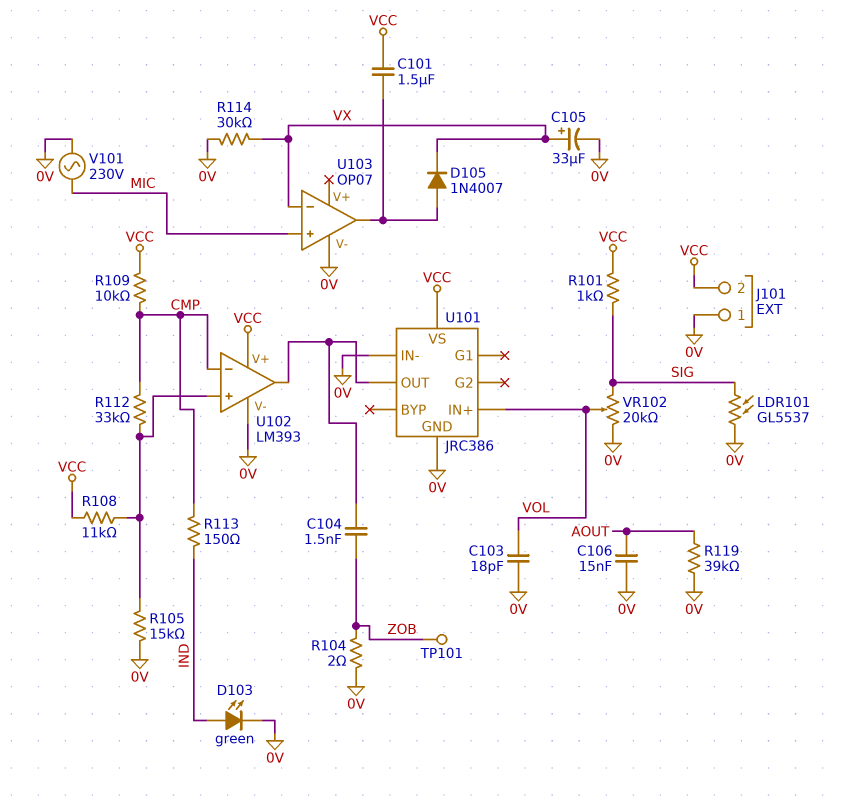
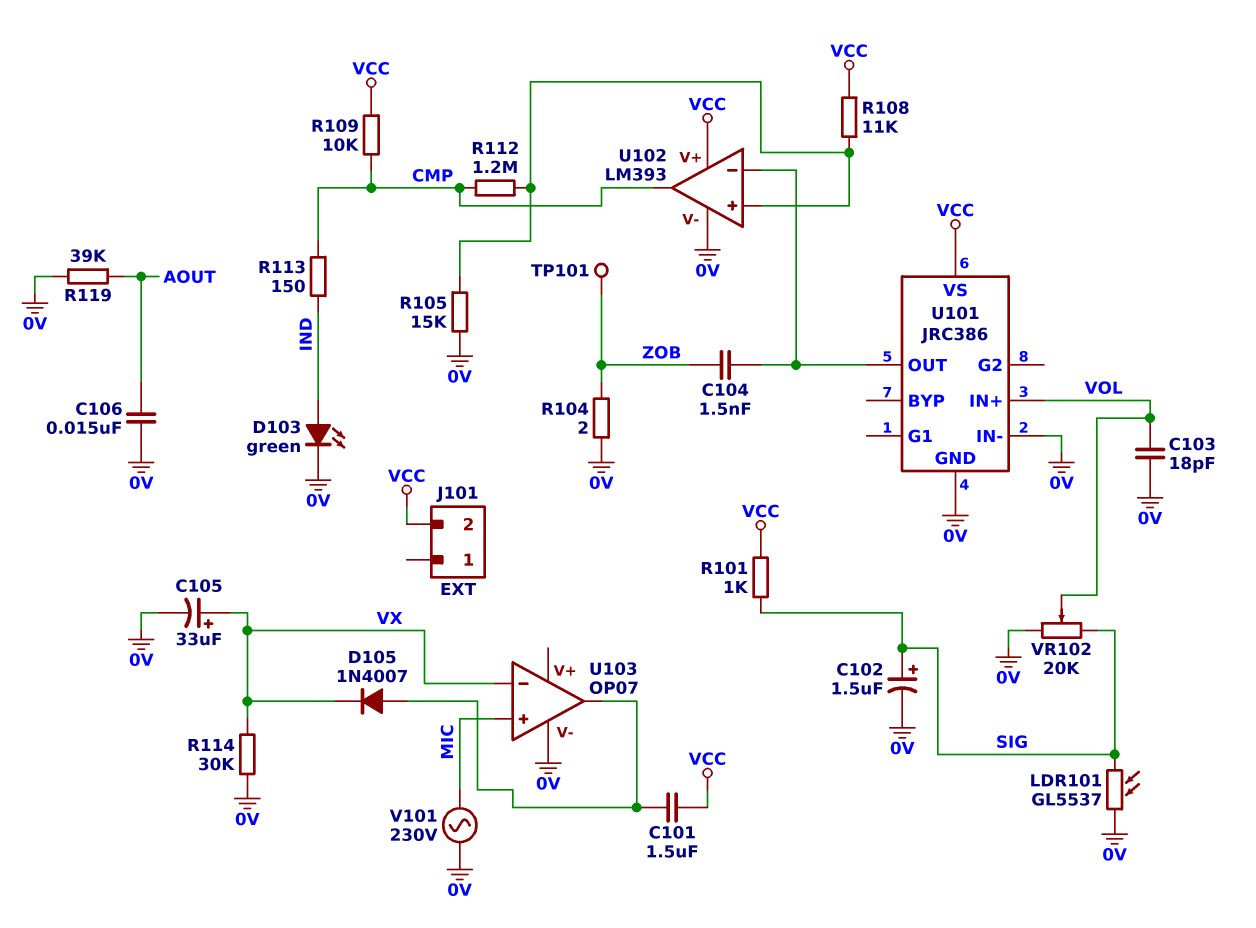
C102: none -> 1.5uF (plus SIG, minus 0V)
J101 pin 1: 0V -> none
R112: 33k (CMP, U102/in+) -> 1.2M (CMP, U102/in+)
U102 pin in-: CMP -> U101/OUT
U102 pin out: U101/OUT -> CMP

